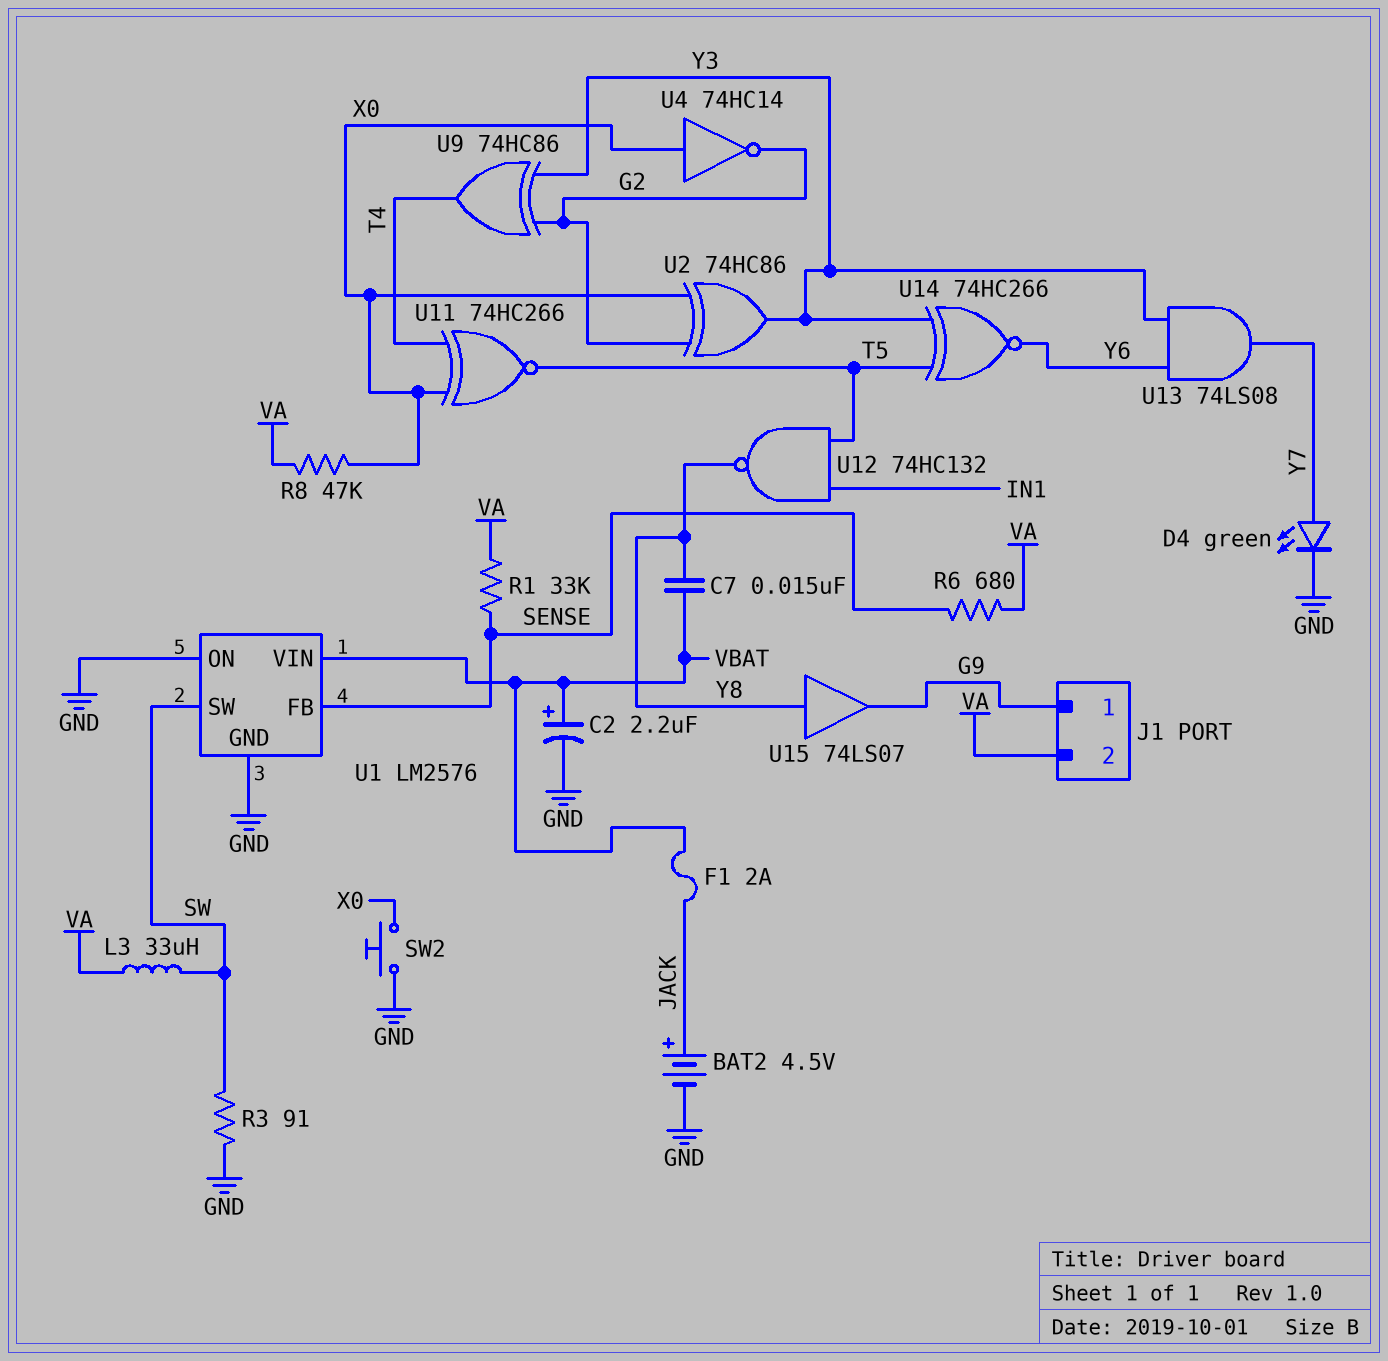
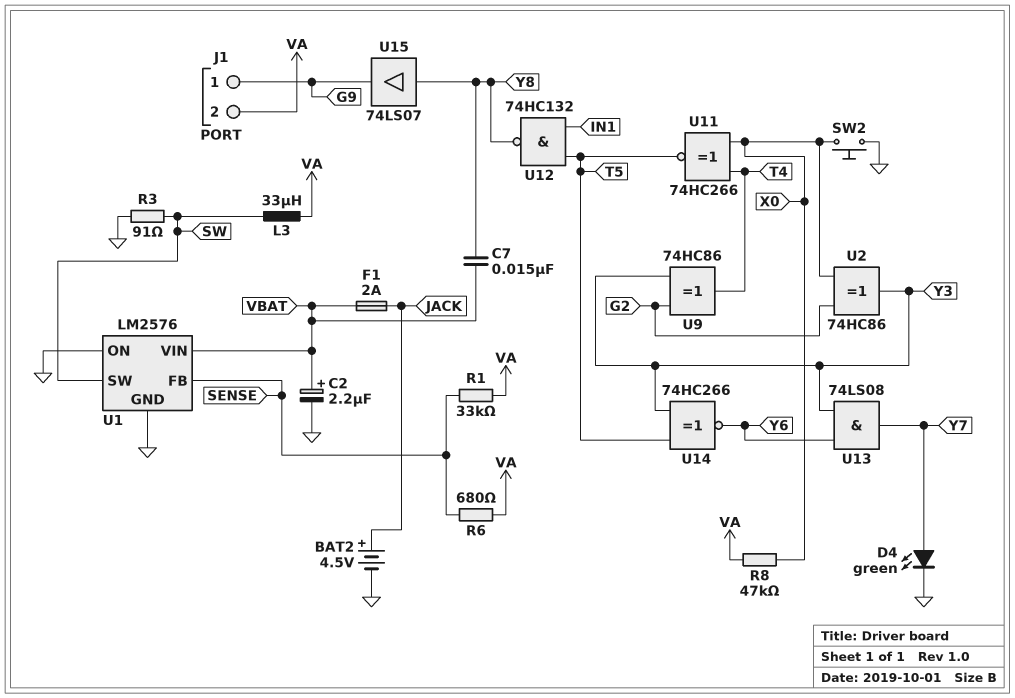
U4: NOT 74HC14 (in X0, out G2) -> none

